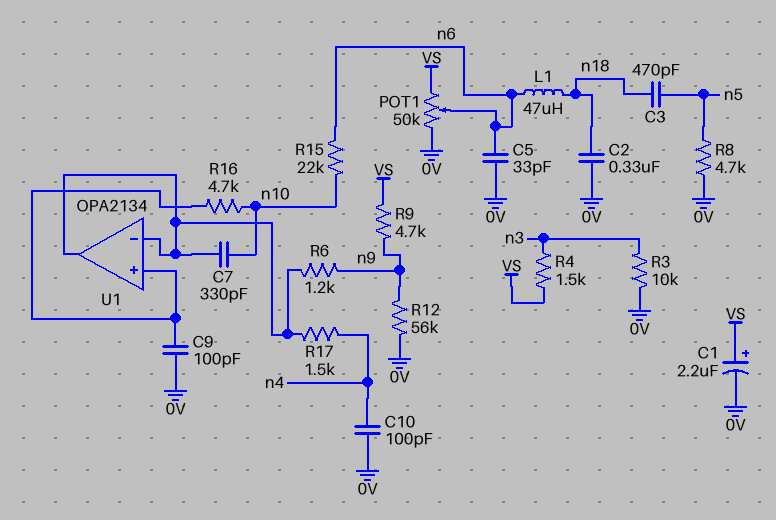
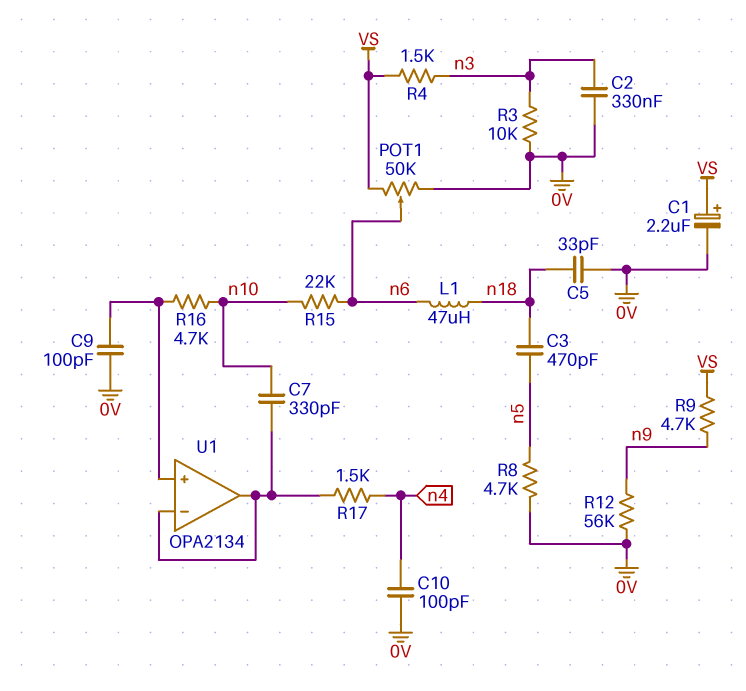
C2: 330nF (0V, n18) -> 330nF (0V, n3)
C5: 33pF (0V, n6) -> 33pF (0V, n18)
R6: 1.2k (U1/in-, n9) -> none

